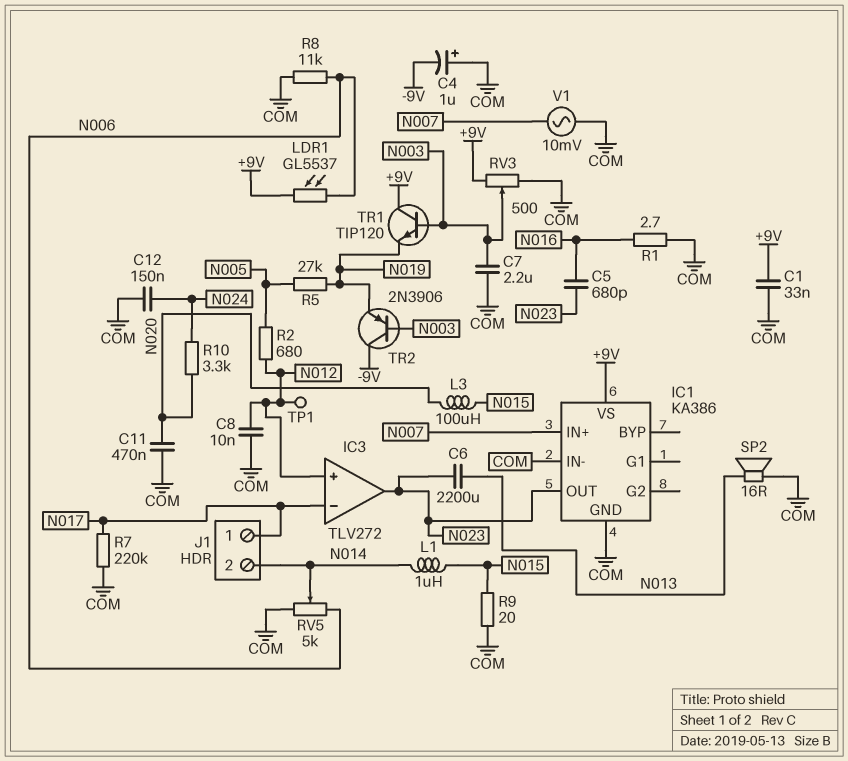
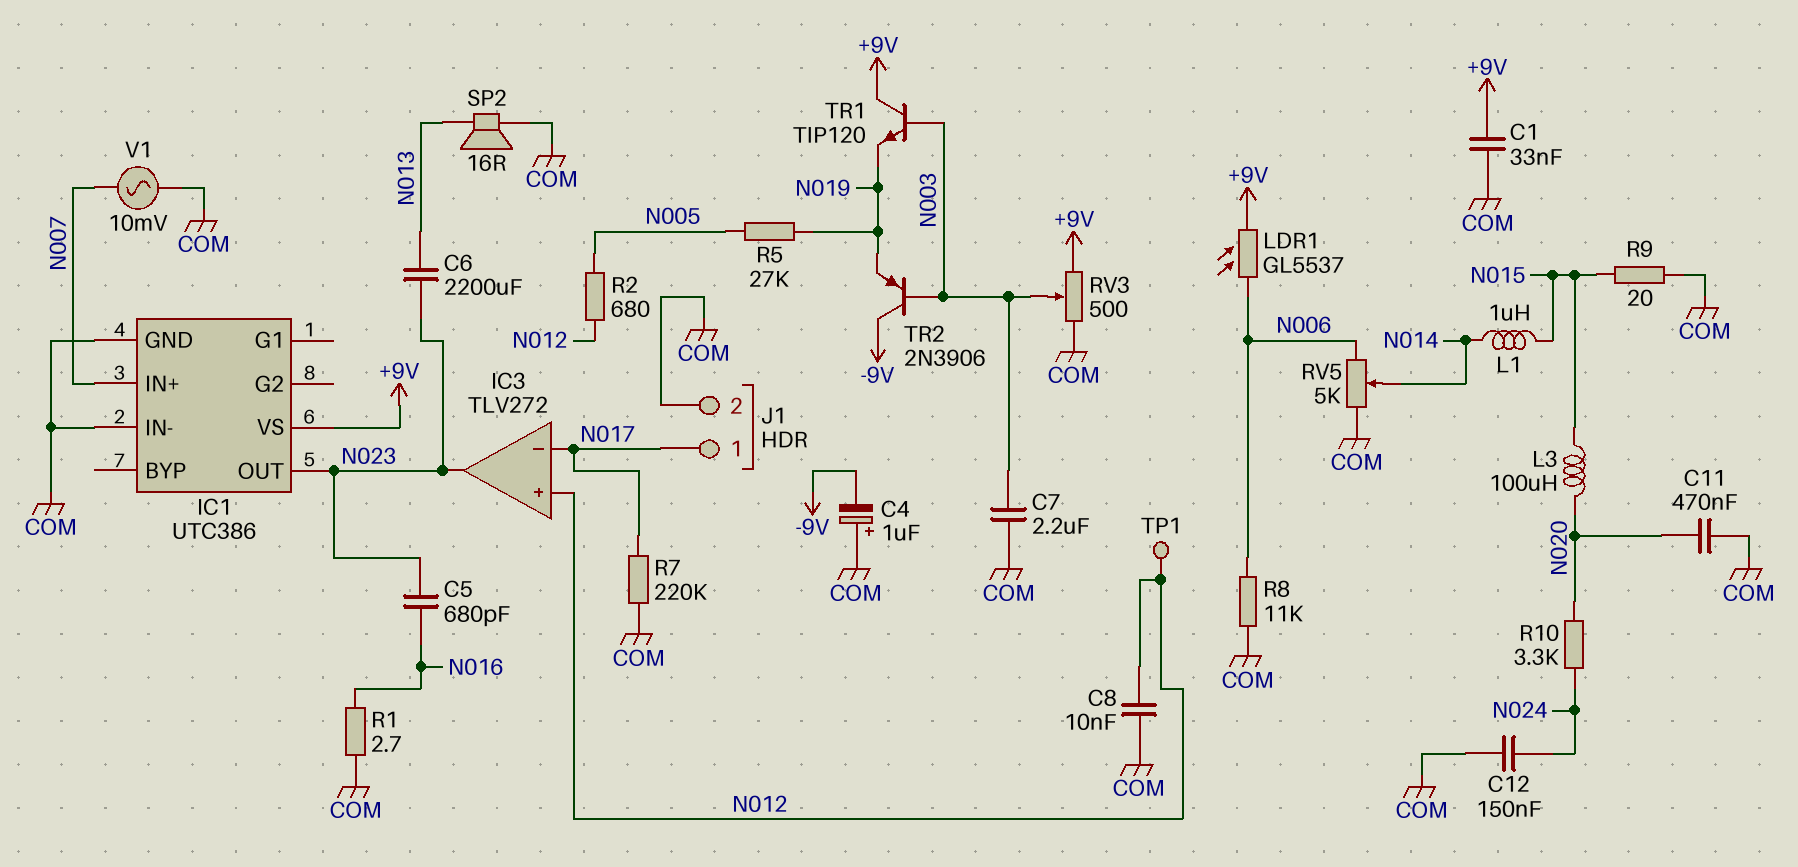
IC1: KA386 -> UTC386
J1 pin 2: N014 -> COM

